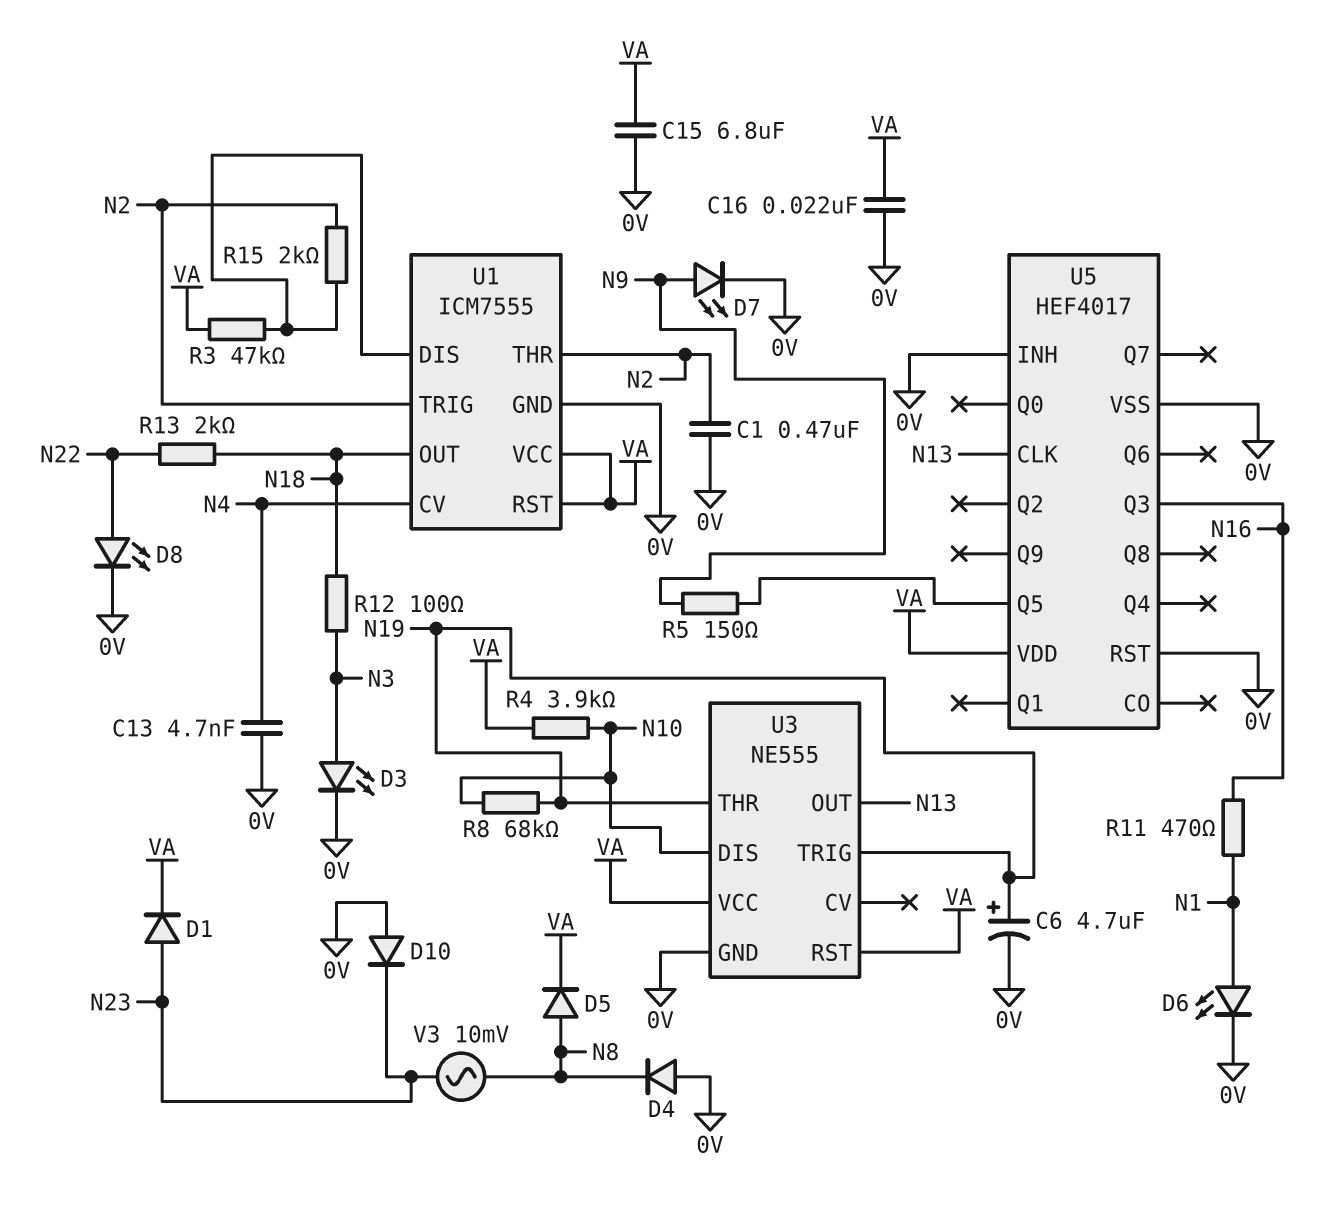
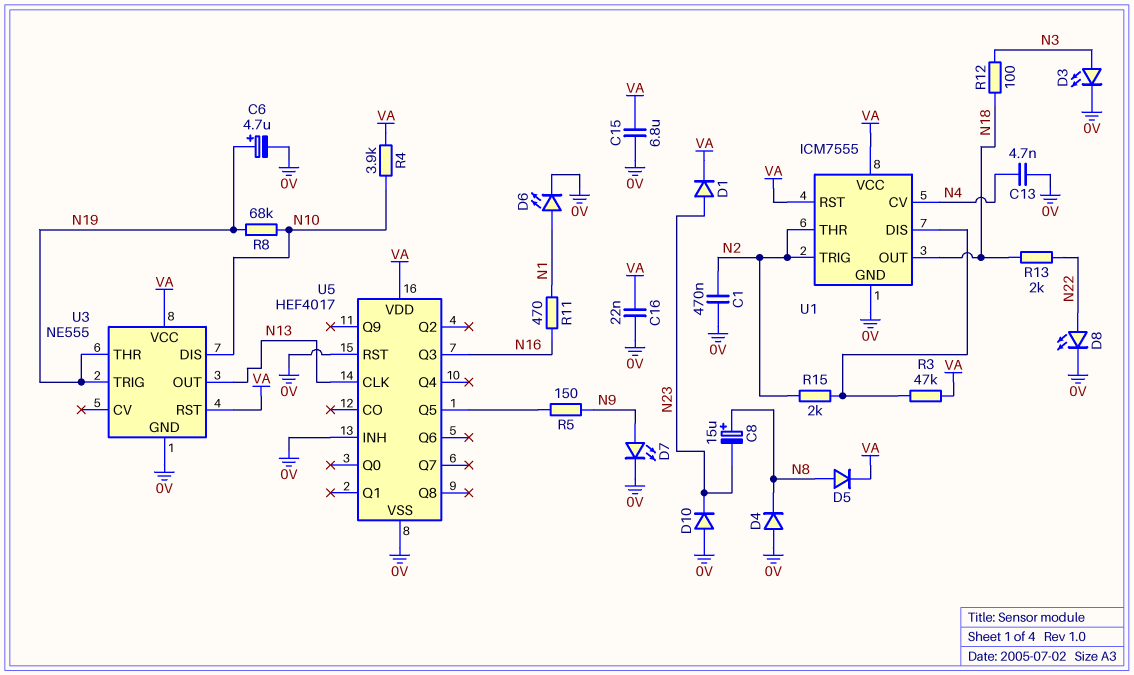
C8: none -> 15uF (plus N8, minus N23)
V3: AC 10mV (N8, N23) -> none

